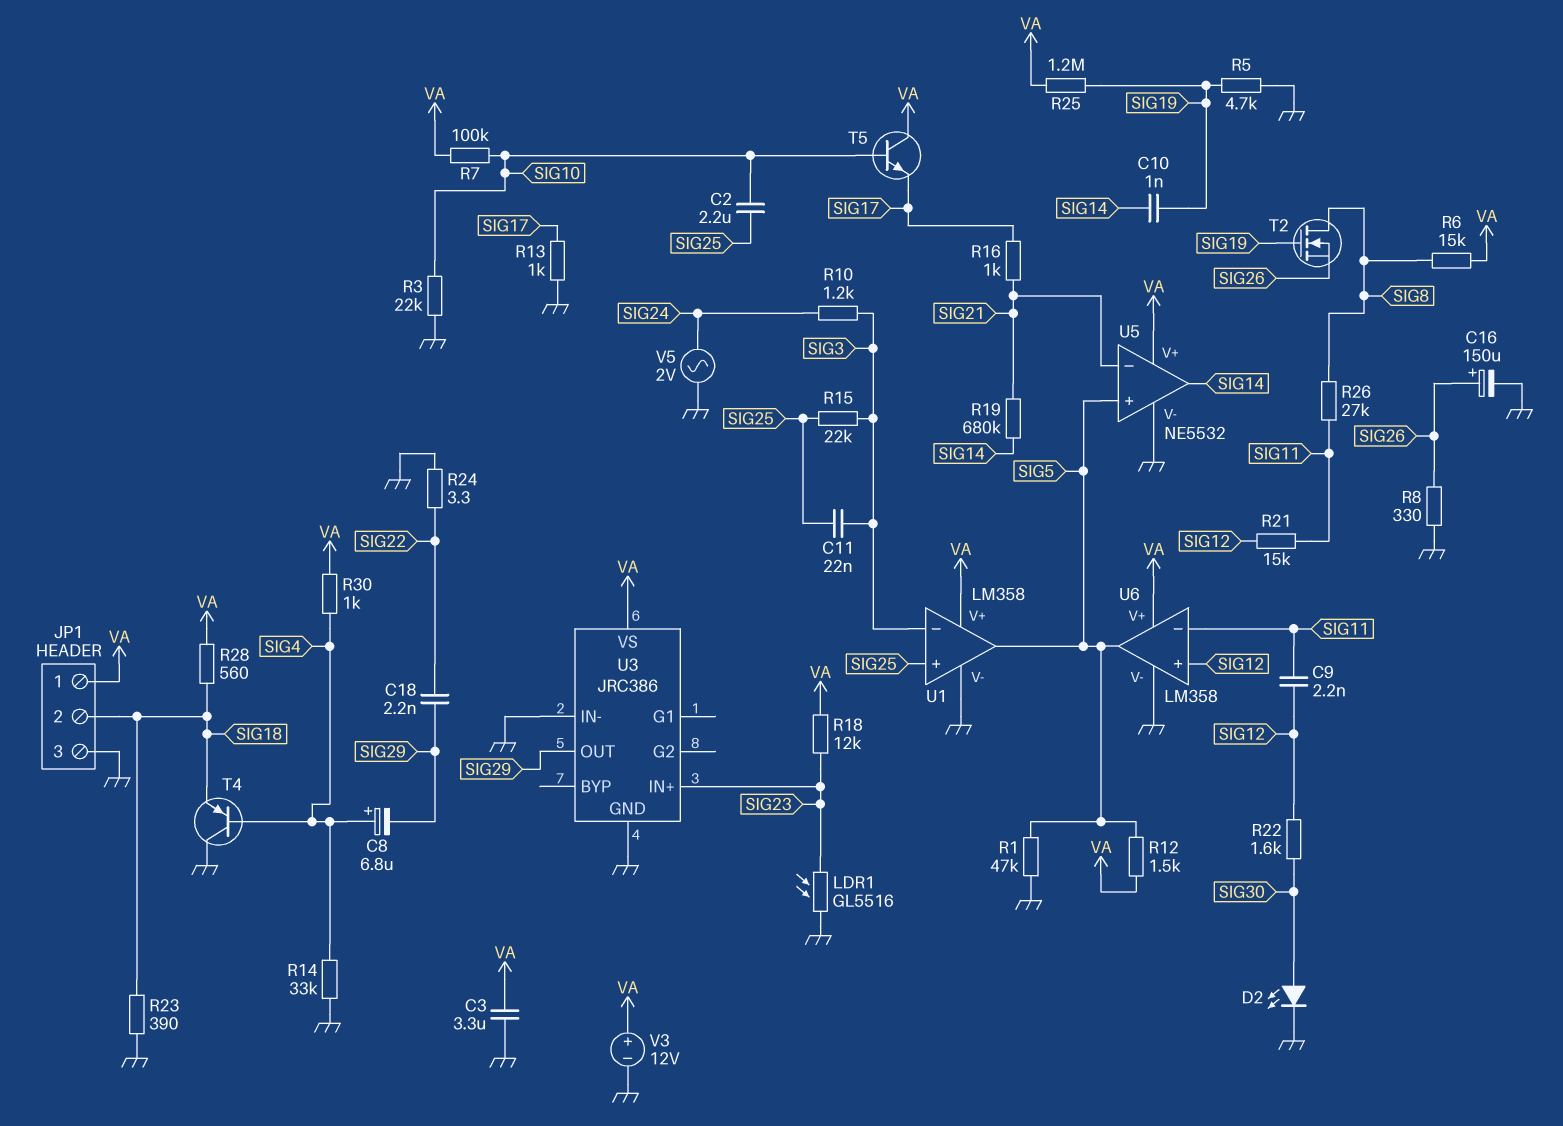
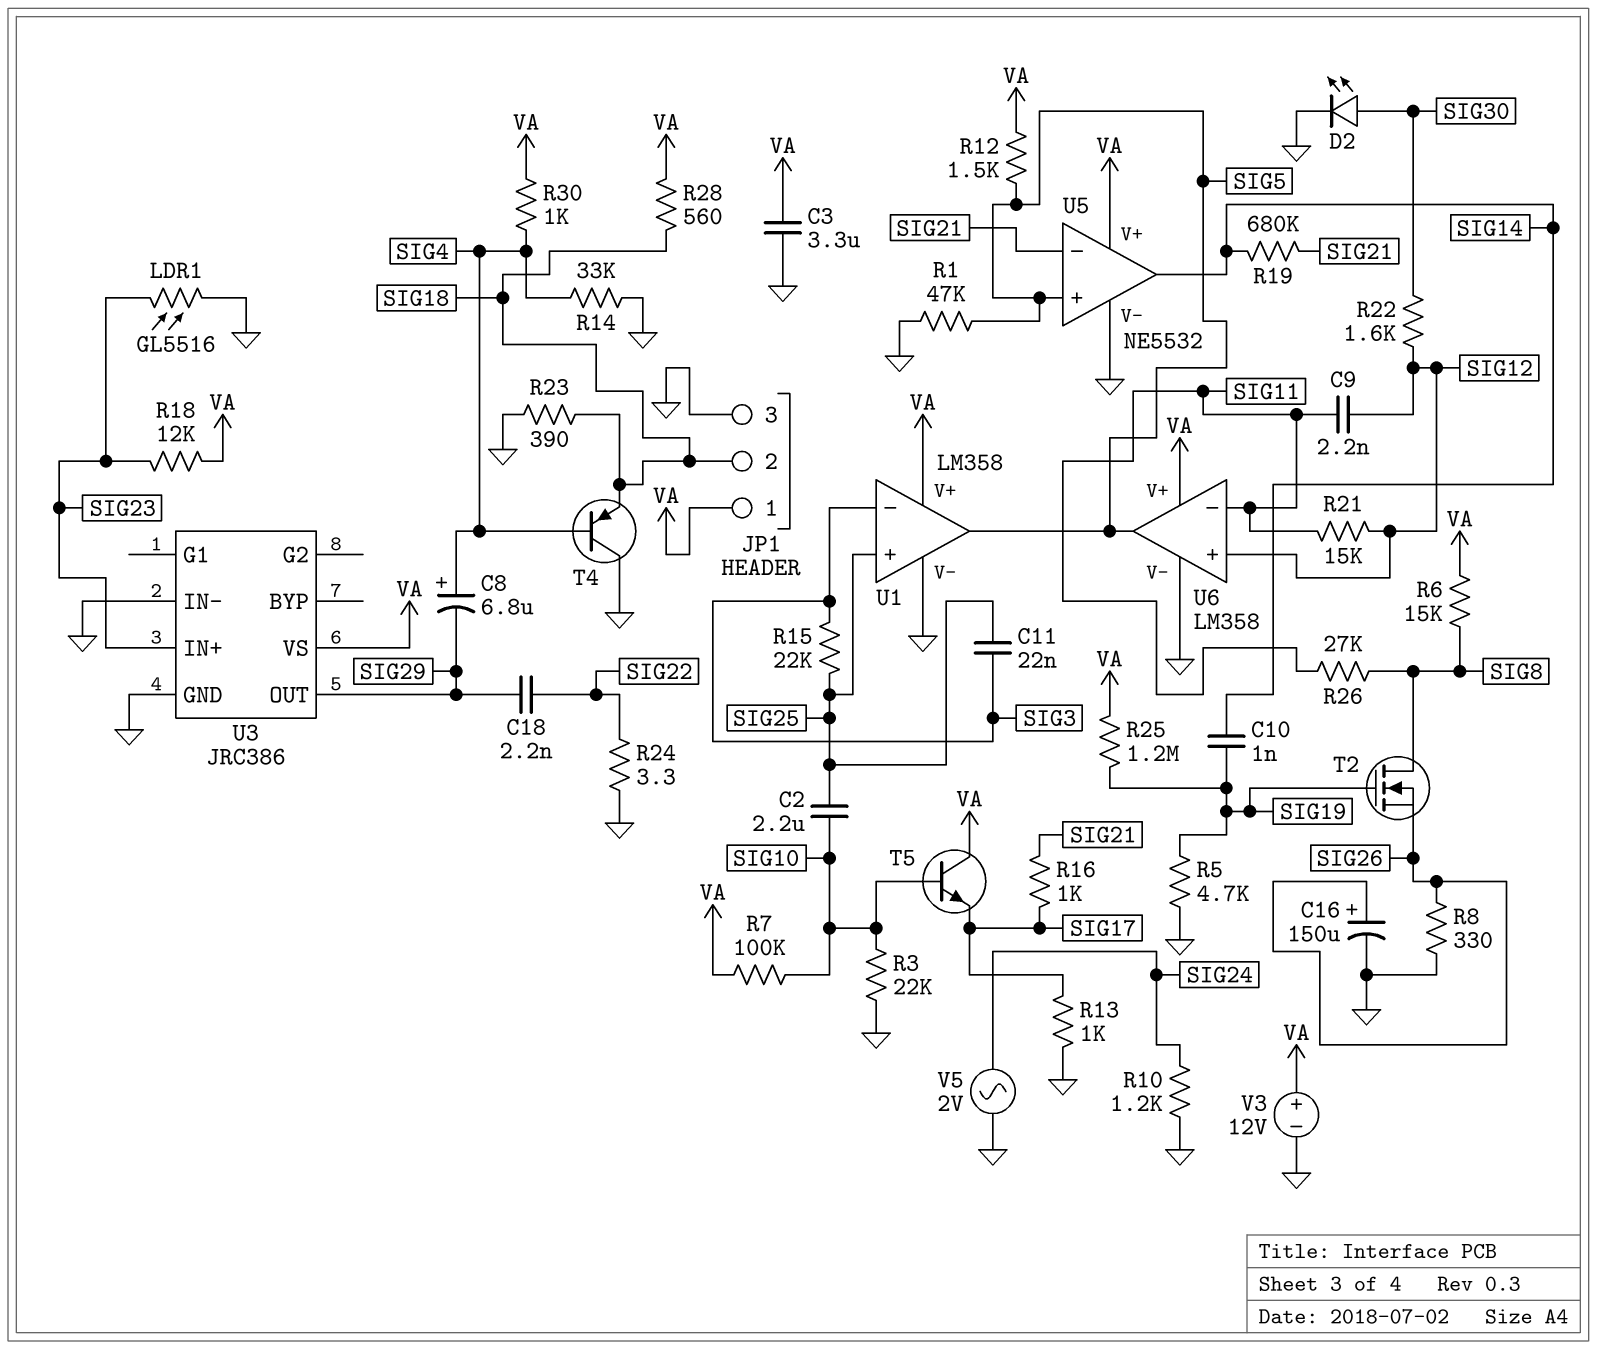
R10: 1.2k (SIG3, SIG24) -> 1.2k (GND, SIG24)

